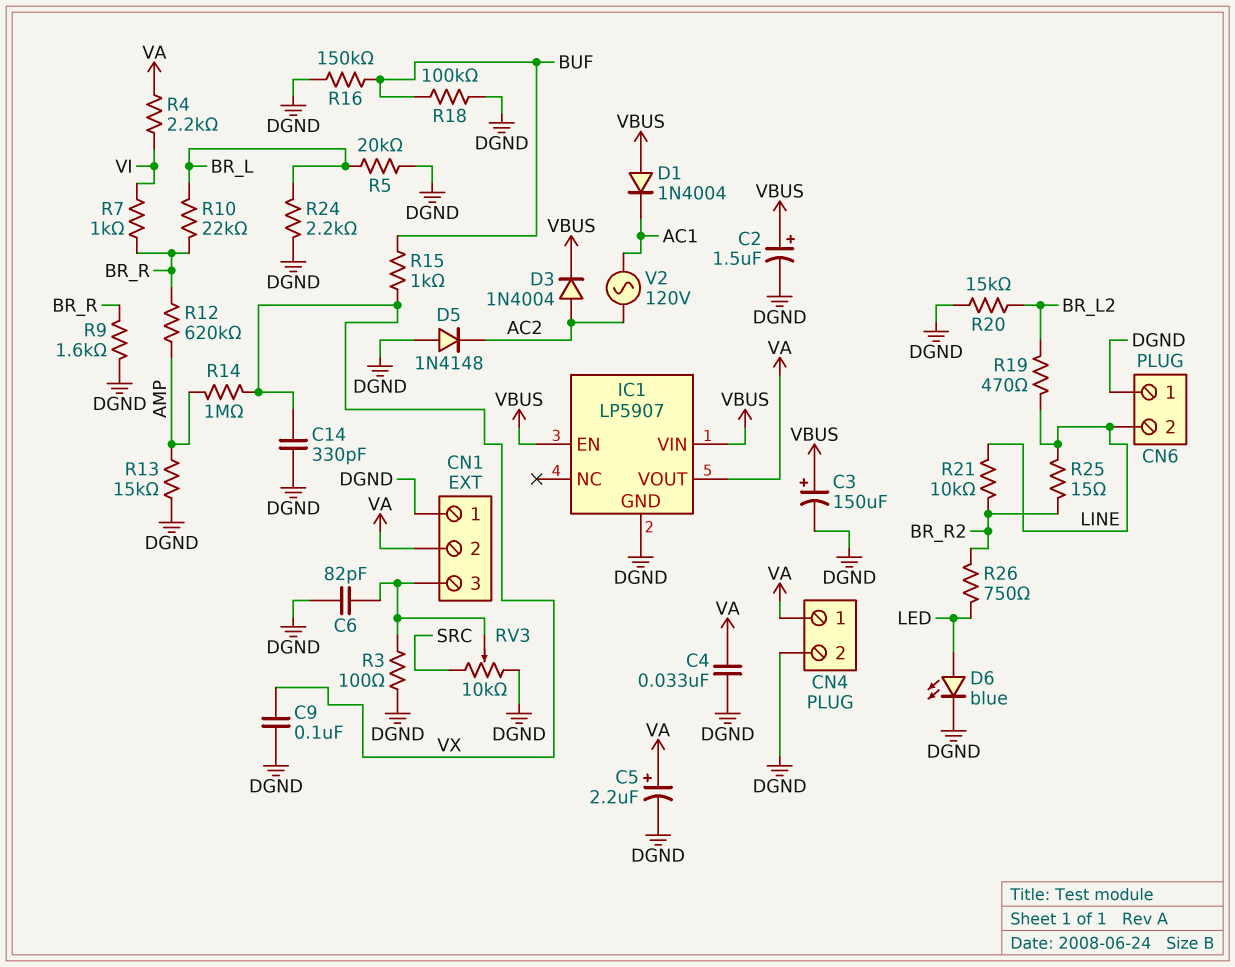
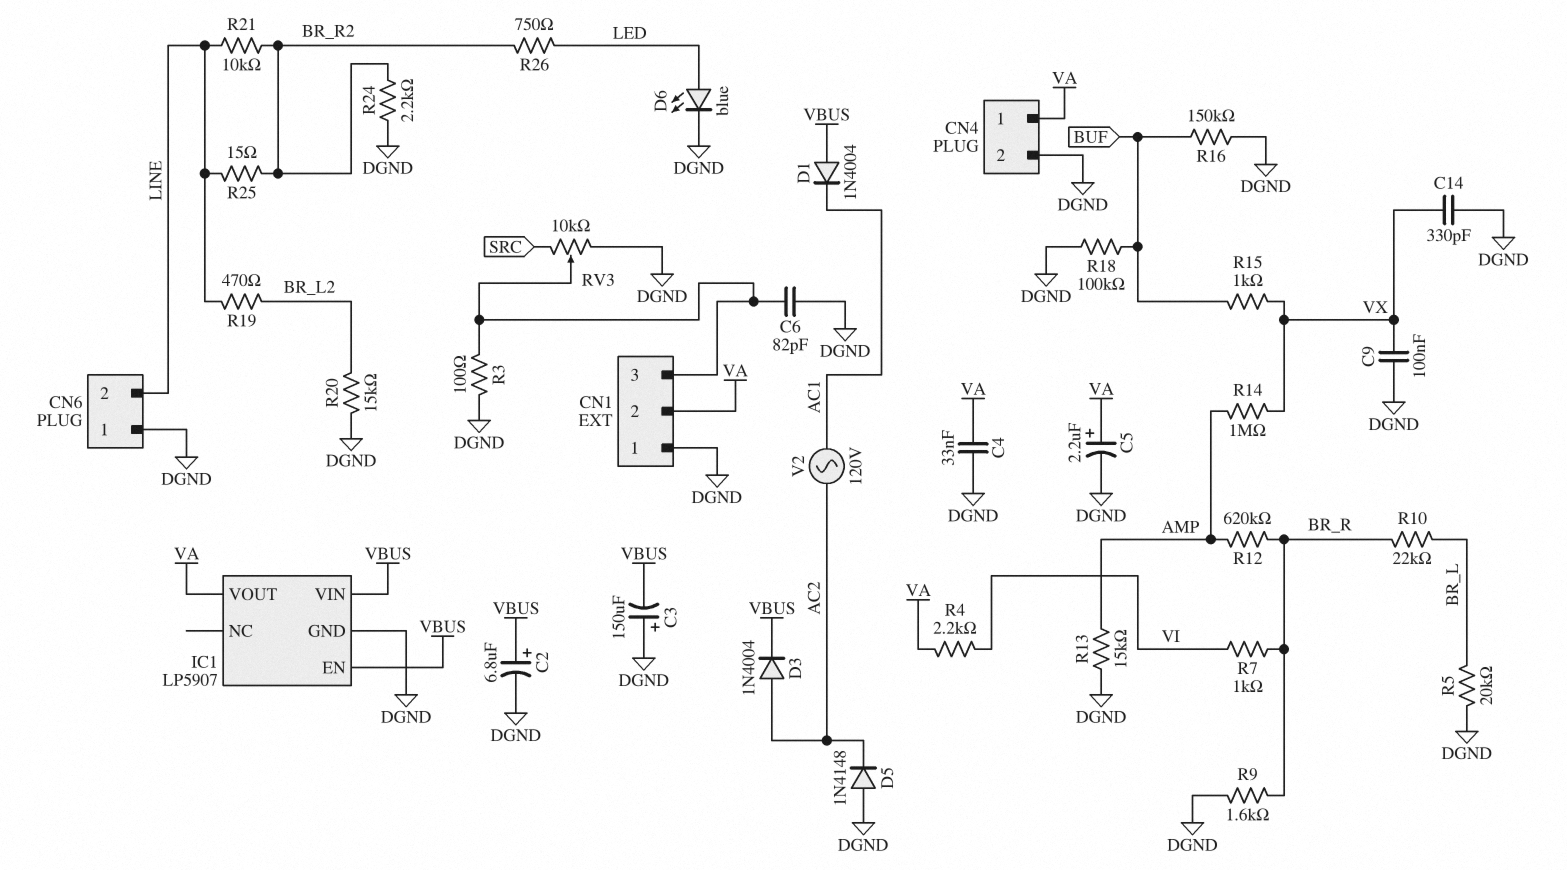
C2: 1.5uF (plus VBUS, minus DGND) -> 6.8uF (plus VBUS, minus DGND)
C3: 150uF (plus VBUS, minus DGND) -> 150uF (plus DGND, minus VBUS)
R24: 2.2k (BR_L, DGND) -> 2.2k (BR_R2, DGND)

